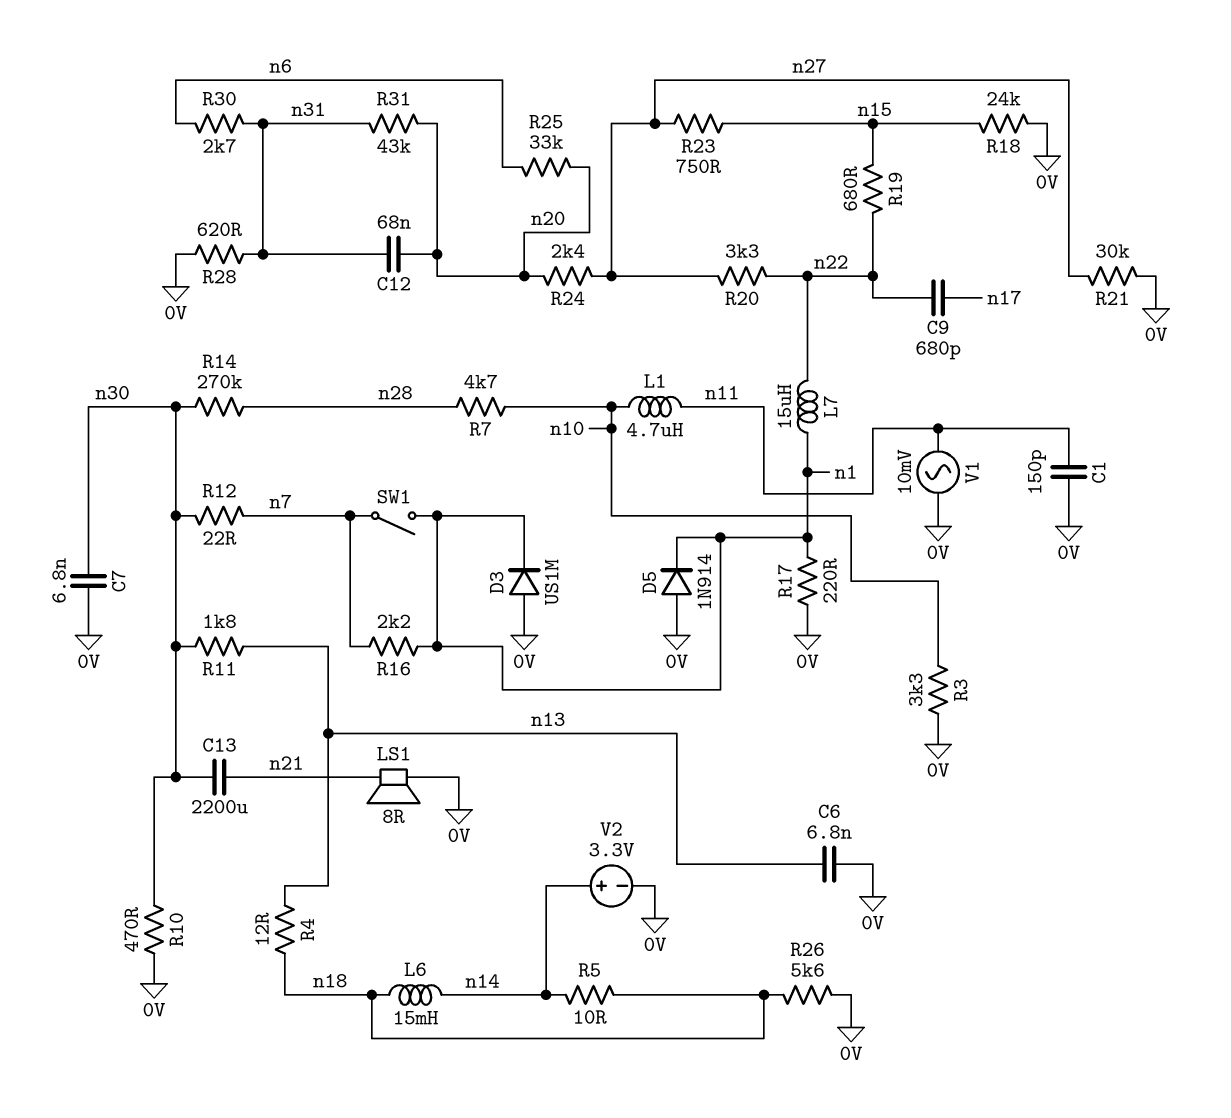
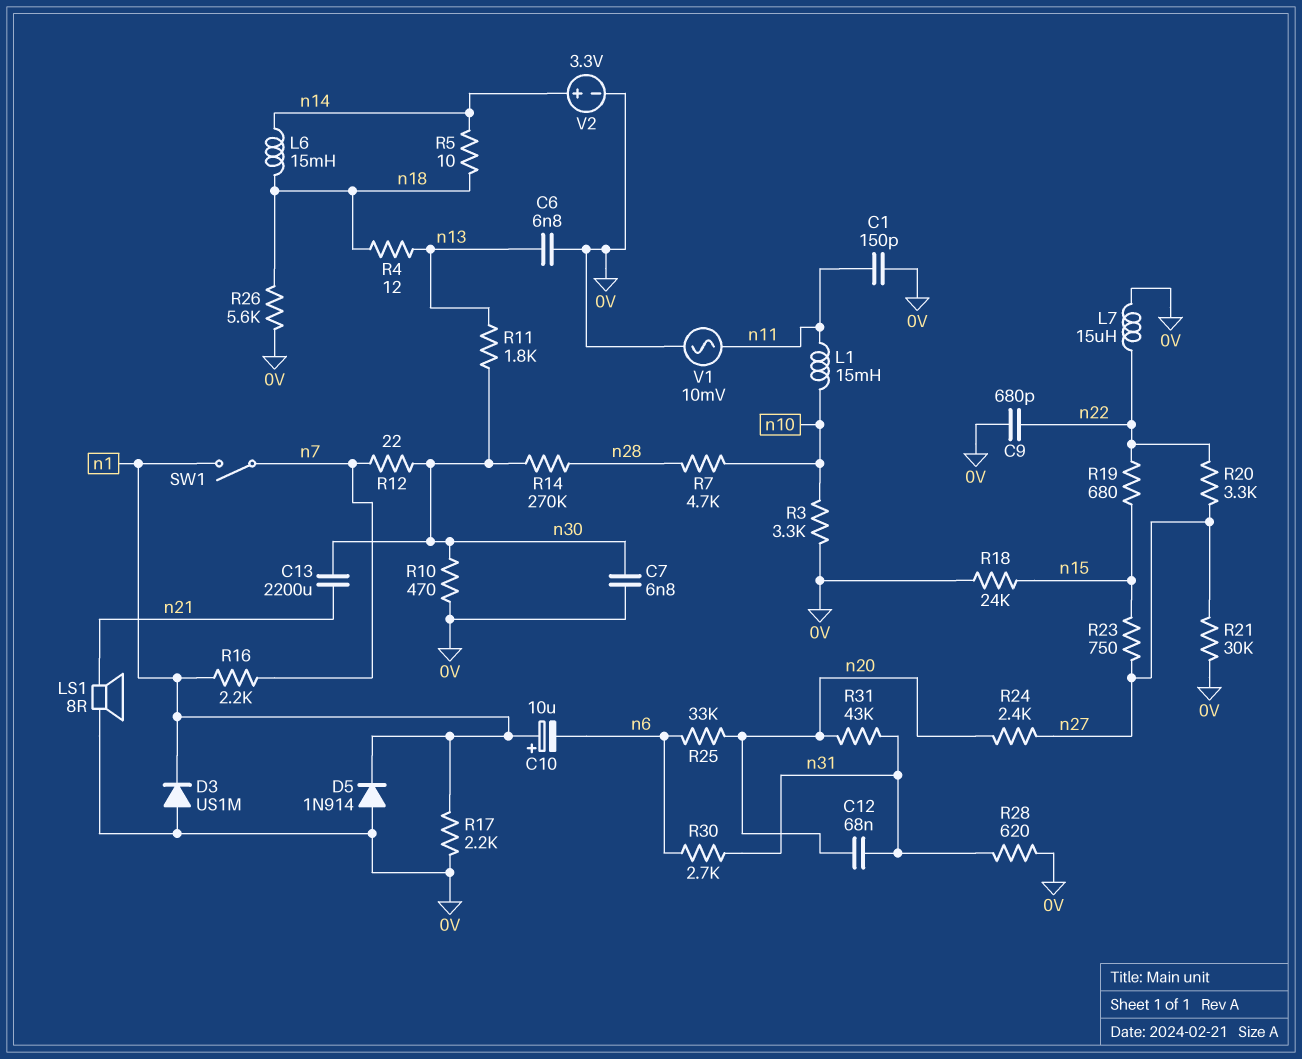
C9: 680pF (n17, n22) -> 680pF (0V, n22)
C10: none -> 10uF (plus n1, minus n6)
L1: 4.7uH (n10, n11) -> 15mH (n10, n11)
L7: 15uH (n1, n22) -> 15uH (0V, n22)
R17: 220 (0V, n1) -> 2.2k (0V, n1)

